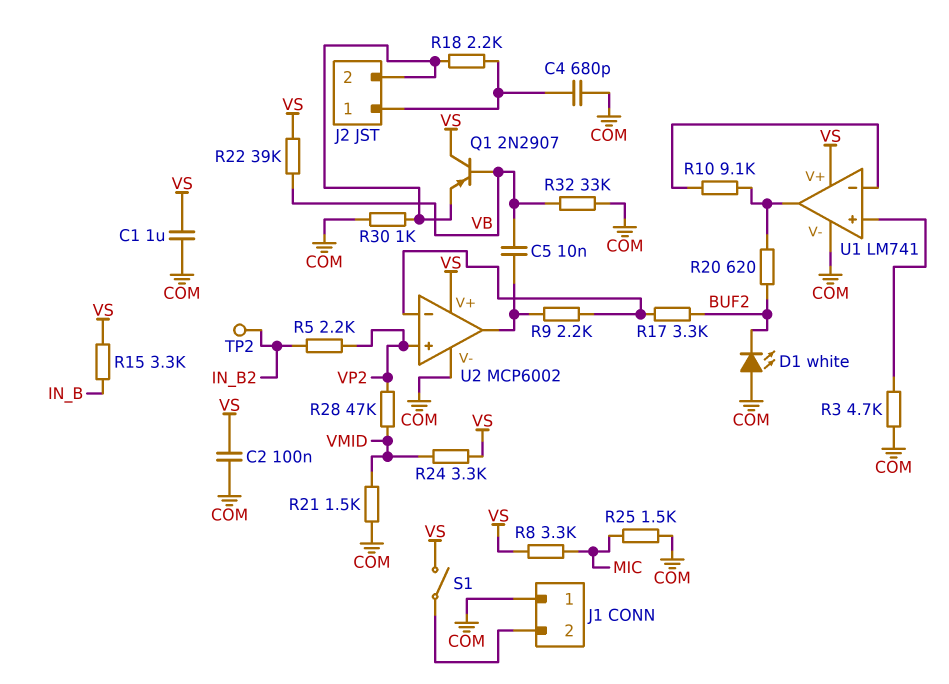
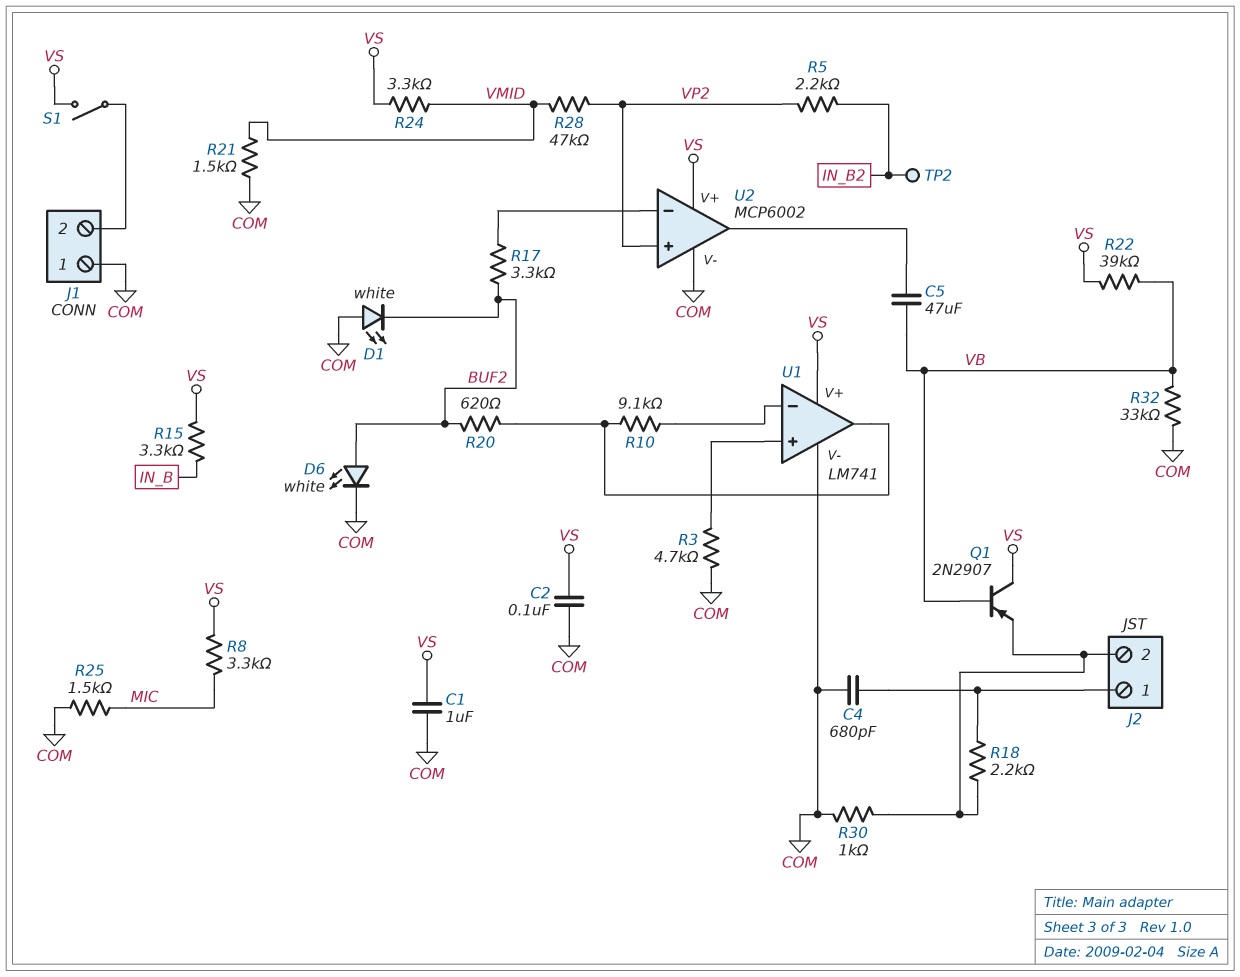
C5: 10nF (U2/out, VB) -> 47uF (U2/out, VB)
D6: none -> LED white (A BUF2, K COM)
R9: 2.2k (U2/in-, U2/out) -> none

